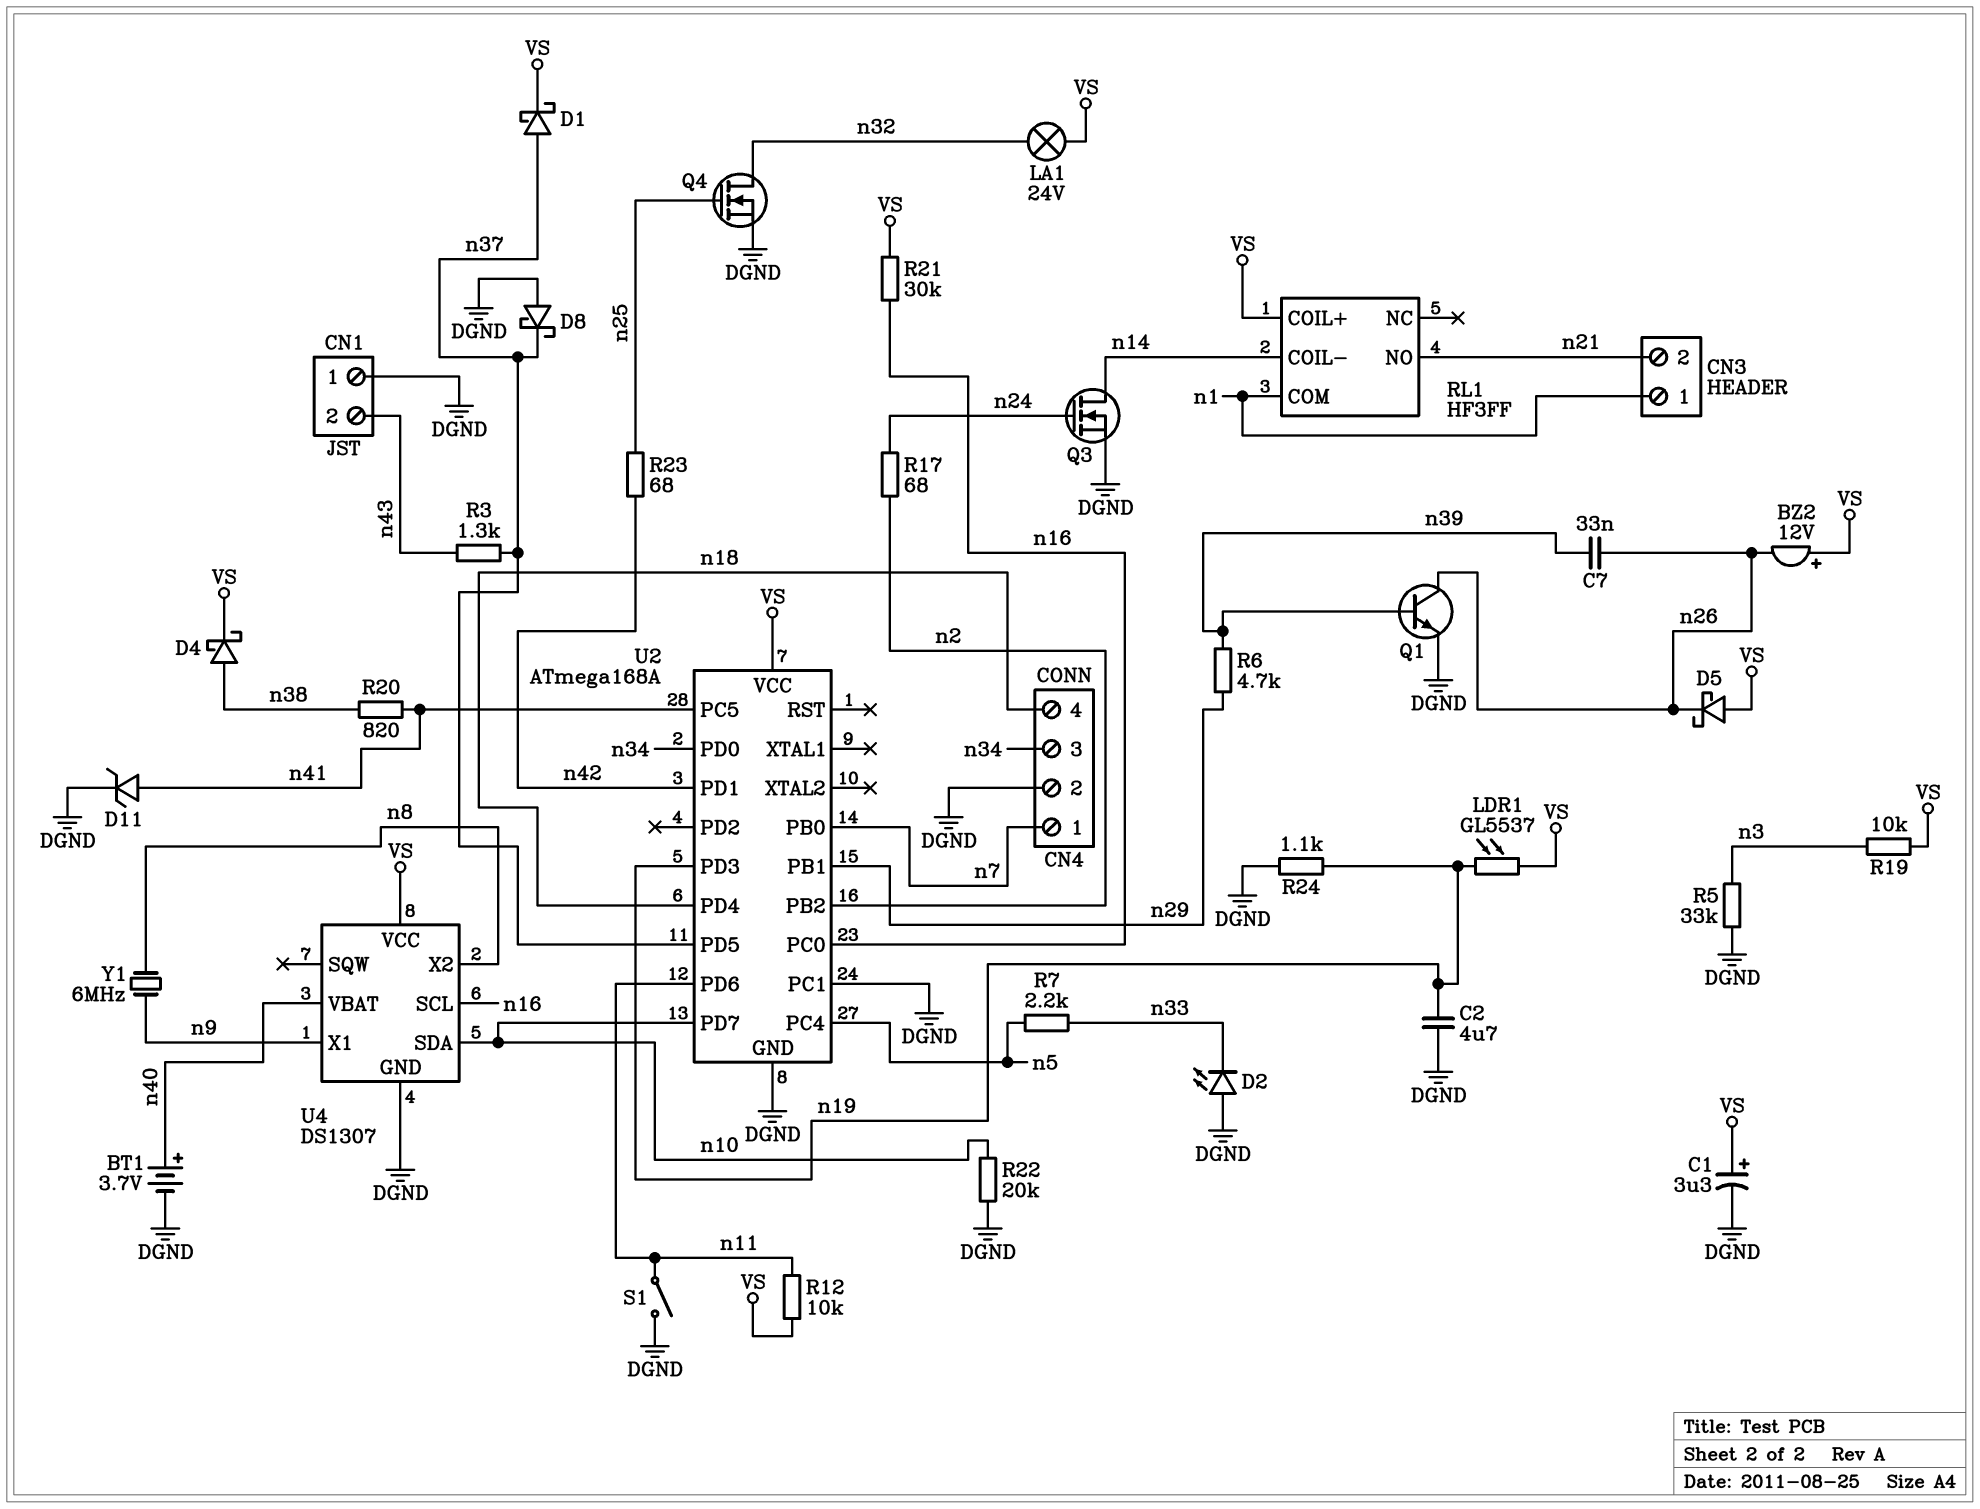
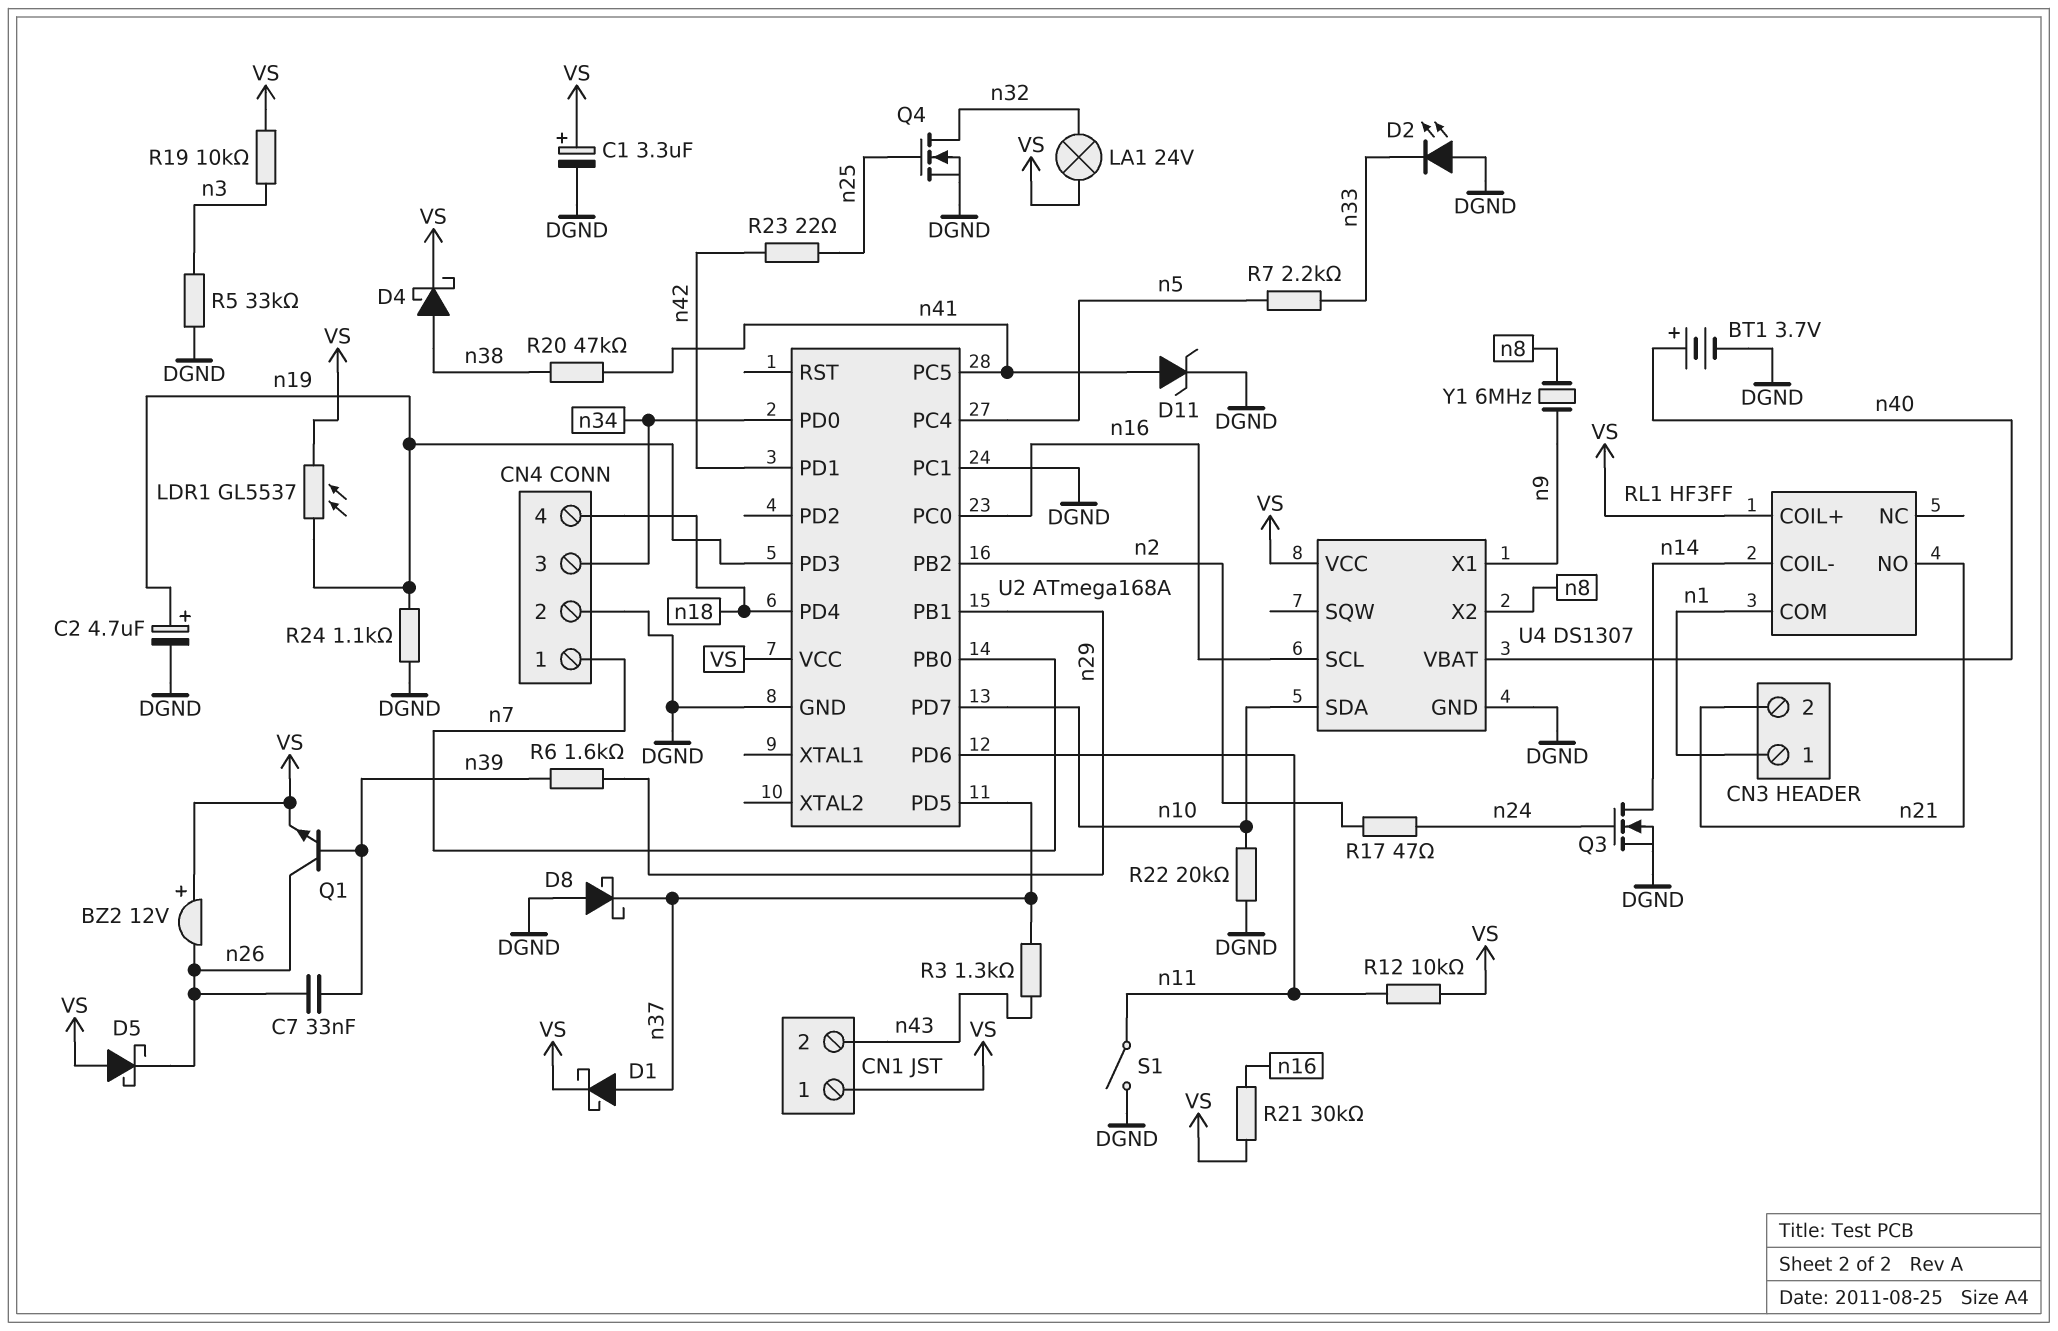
C2: 4.7uF (DGND, n19) -> 4.7uF (plus n19, minus DGND)
CN1 pin 1: DGND -> VS
Q1: NPN (B n39, C n26, E DGND) -> NPN (B n39, C n26, E VS)
R6: 4.7k (n29, n39) -> 1.6k (n29, n39)
R17: 68 (n2, n24) -> 47 (n2, n24)
R20: 820 (n38, n41) -> 47k (n38, n41)
R23: 68 (n25, n42) -> 22 (n25, n42)

